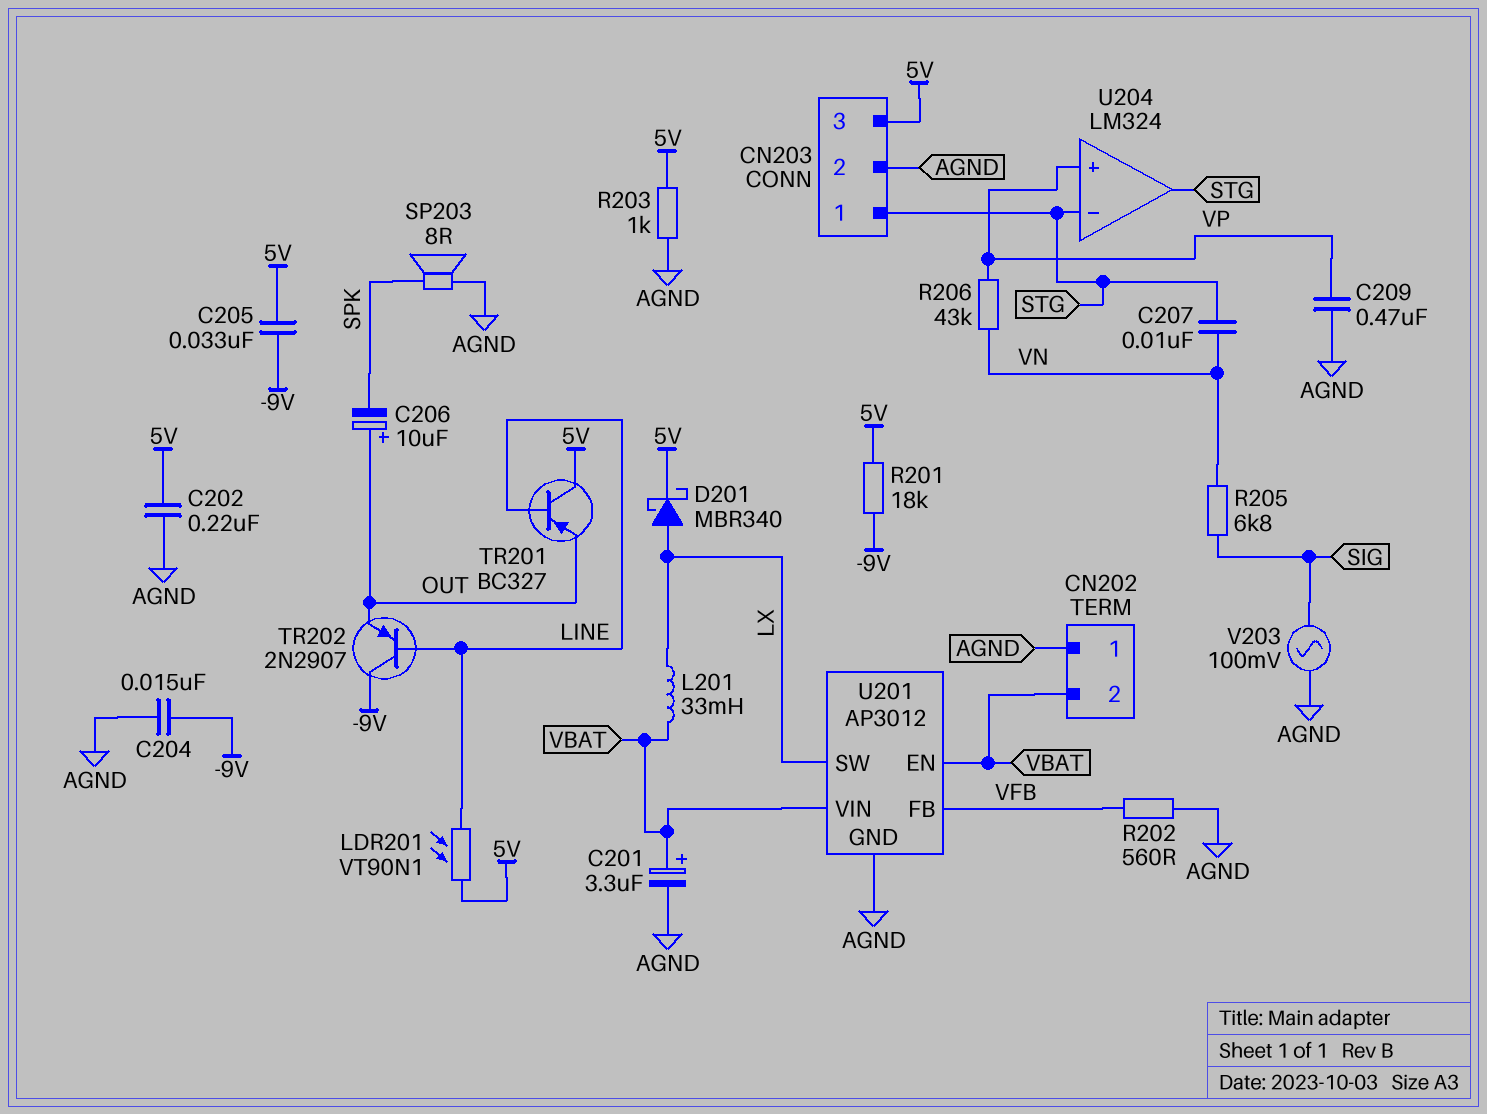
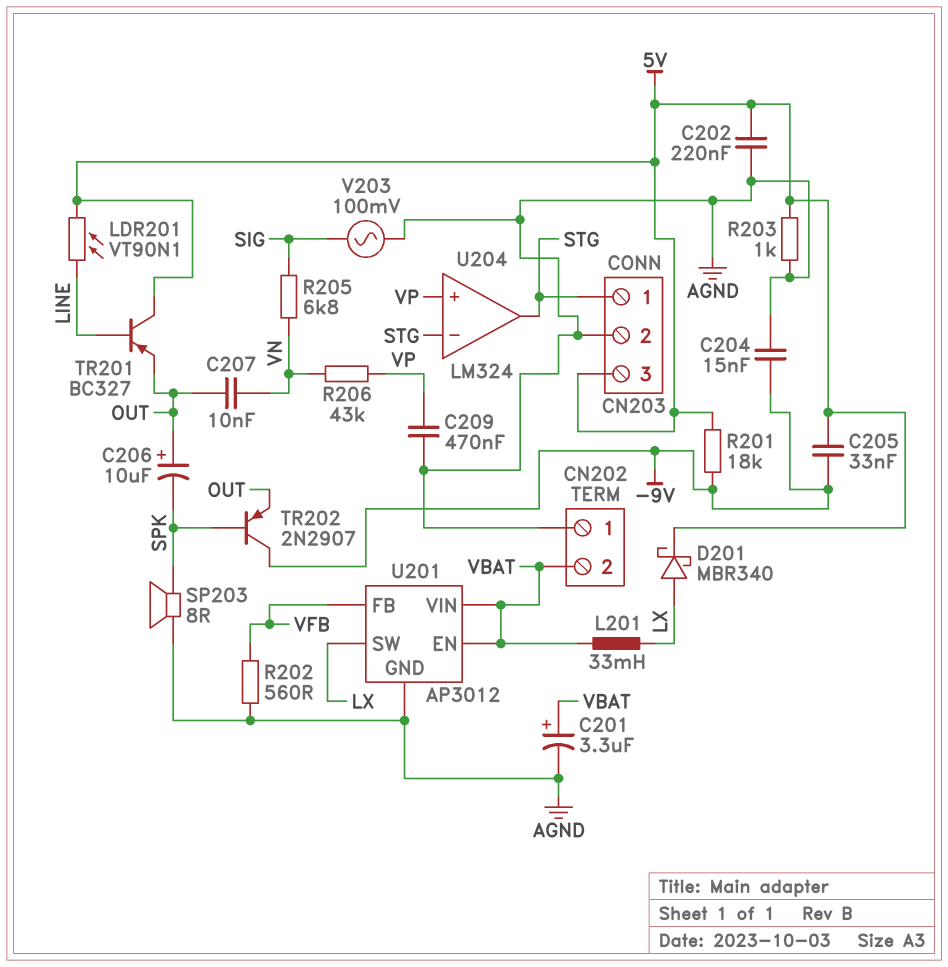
C207: 10nF (STG, VN) -> 10nF (OUT, VN)
TR202: PNP 2N2907 (B LINE, C -9V, E OUT) -> PNP 2N2907 (B SPK, C -9V, E OUT)

